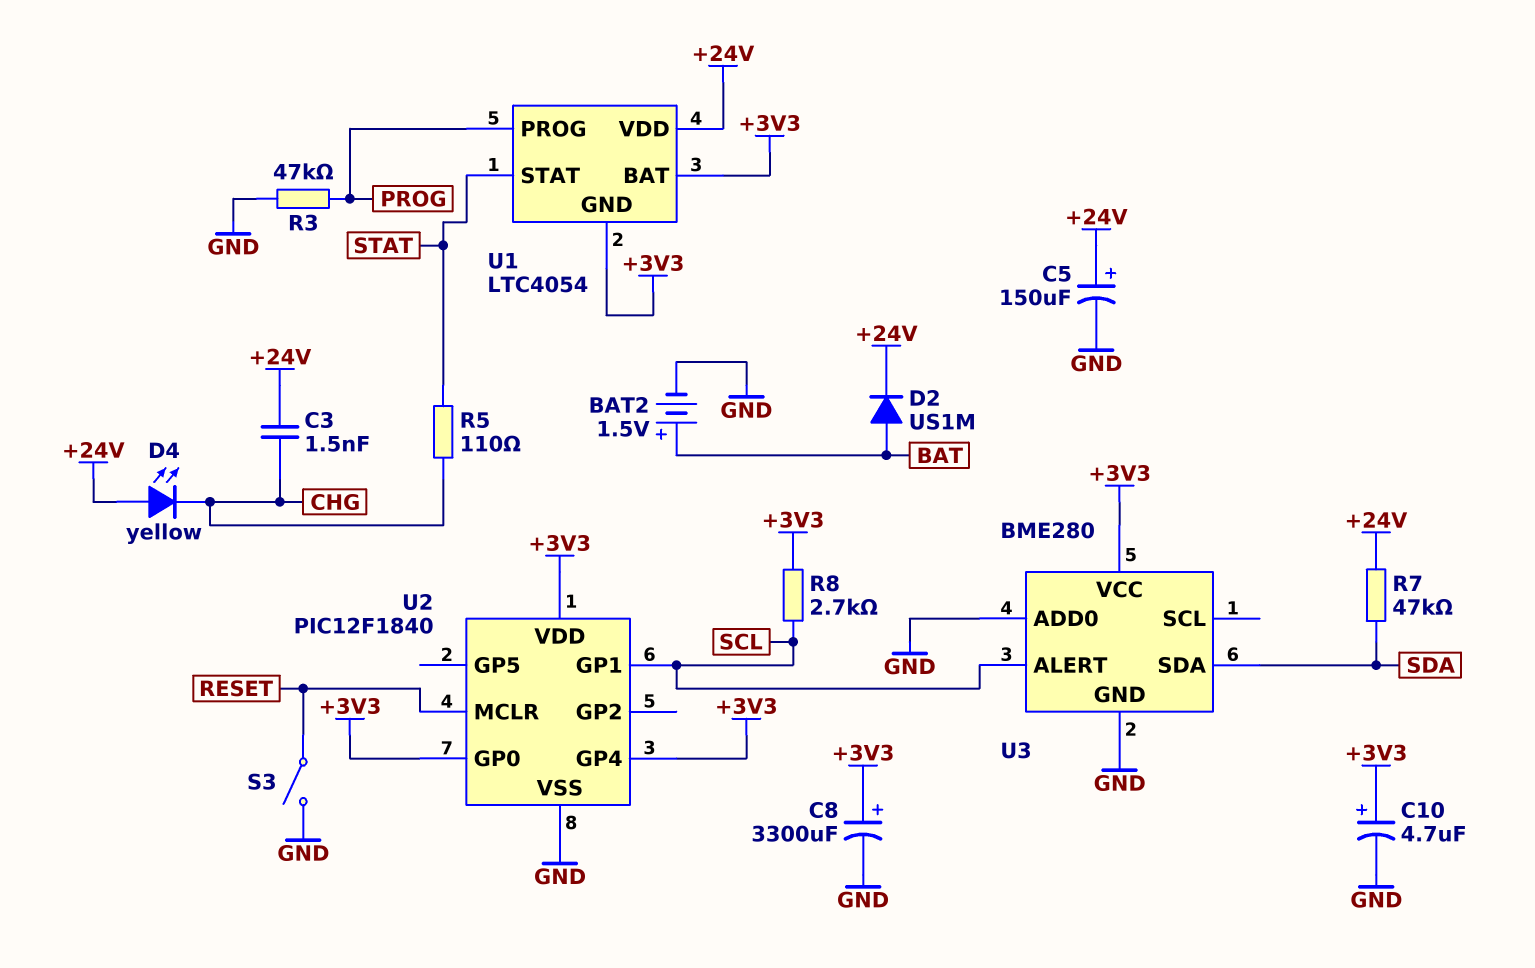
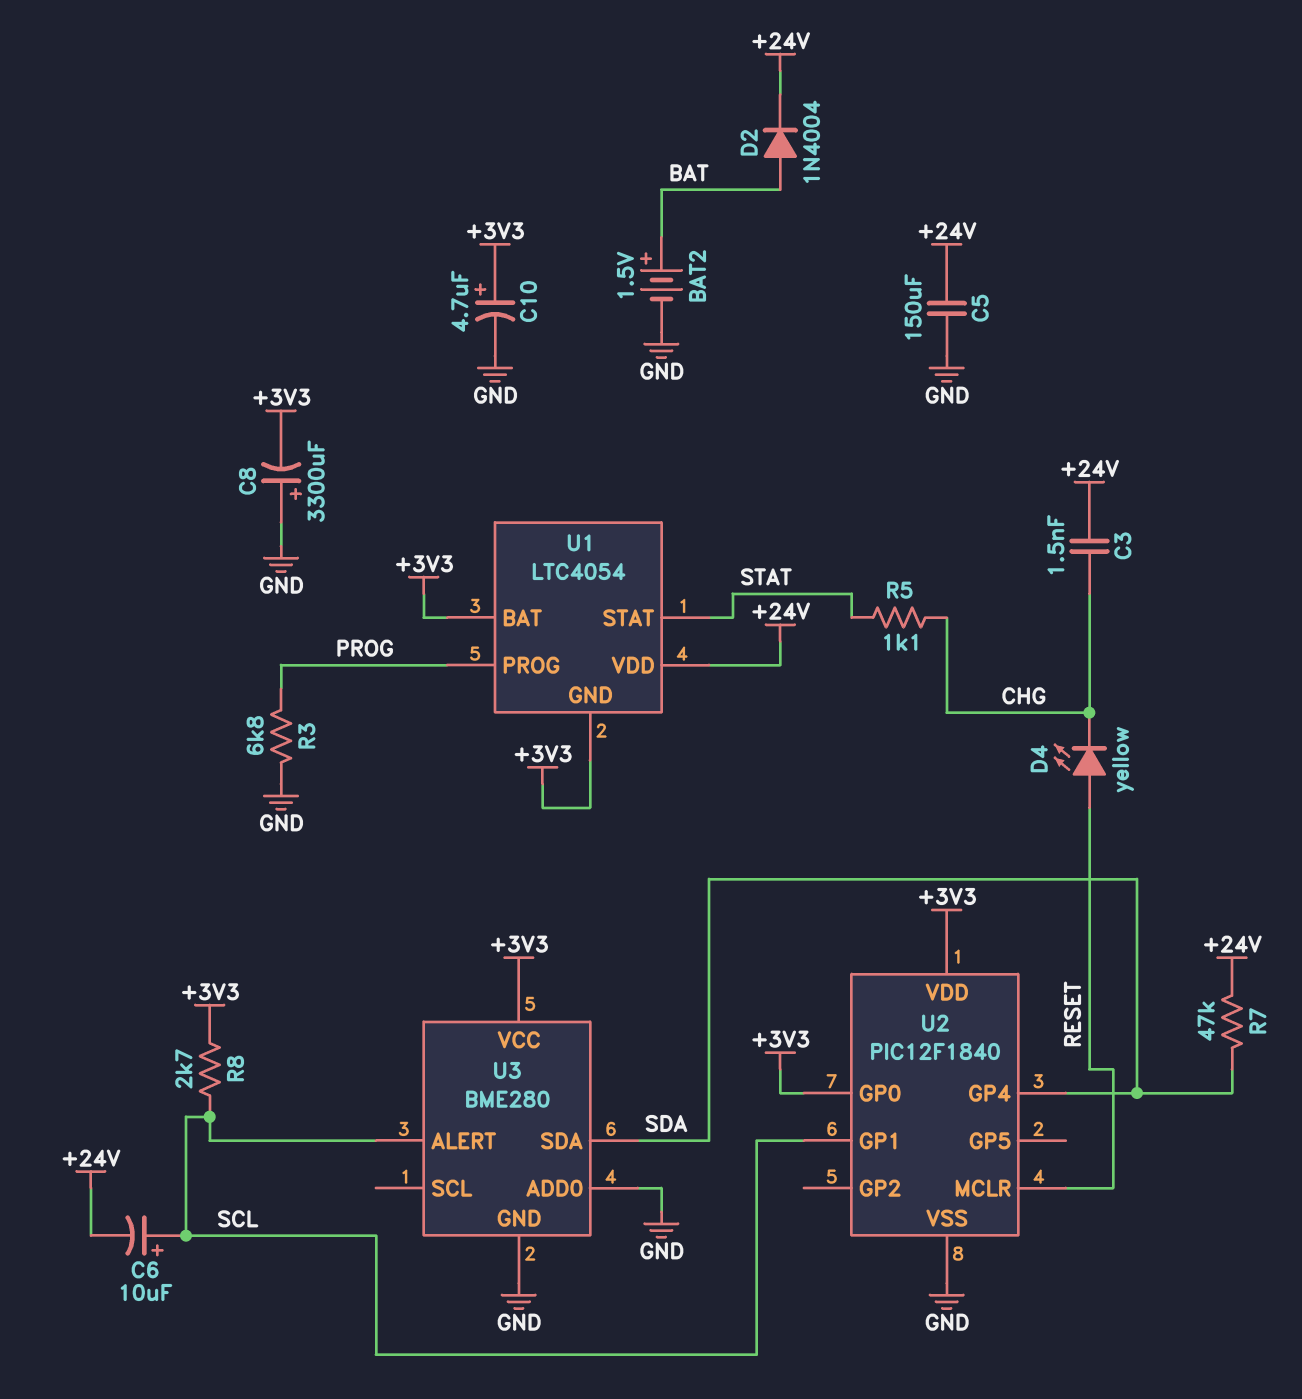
C5: 150uF (plus +24V, minus GND) -> 150uF (+24V, GND)
C6: none -> 10uF (plus SCL, minus +24V)
C8: 3300uF (plus +3V3, minus GND) -> 3300uF (plus GND, minus +3V3)
D2: diode US1M (A BAT, K +24V) -> diode 1N4004 (A BAT, K +24V)
D4: LED yellow (A +24V, K CHG) -> LED yellow (A RESET, K CHG)
R3: 47k (GND, PROG) -> 6.8k (GND, PROG)
R5: 110 (CHG, STAT) -> 1.1k (CHG, STAT)
S3: switch (GND, RESET) -> none
U2 pin GP4: +3V3 -> SDA

